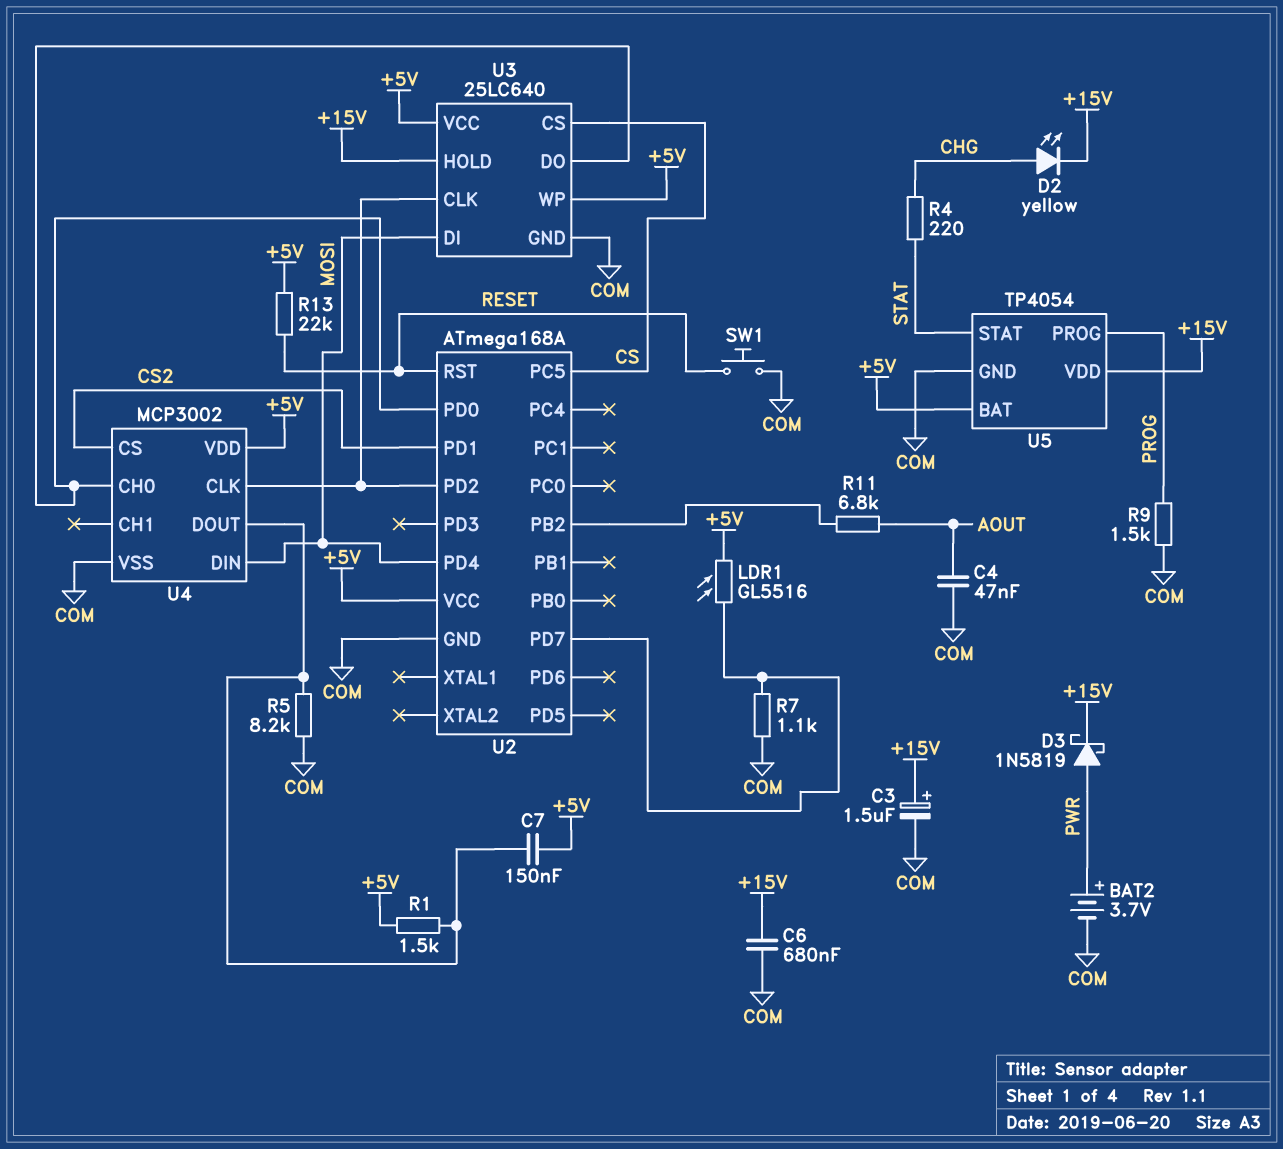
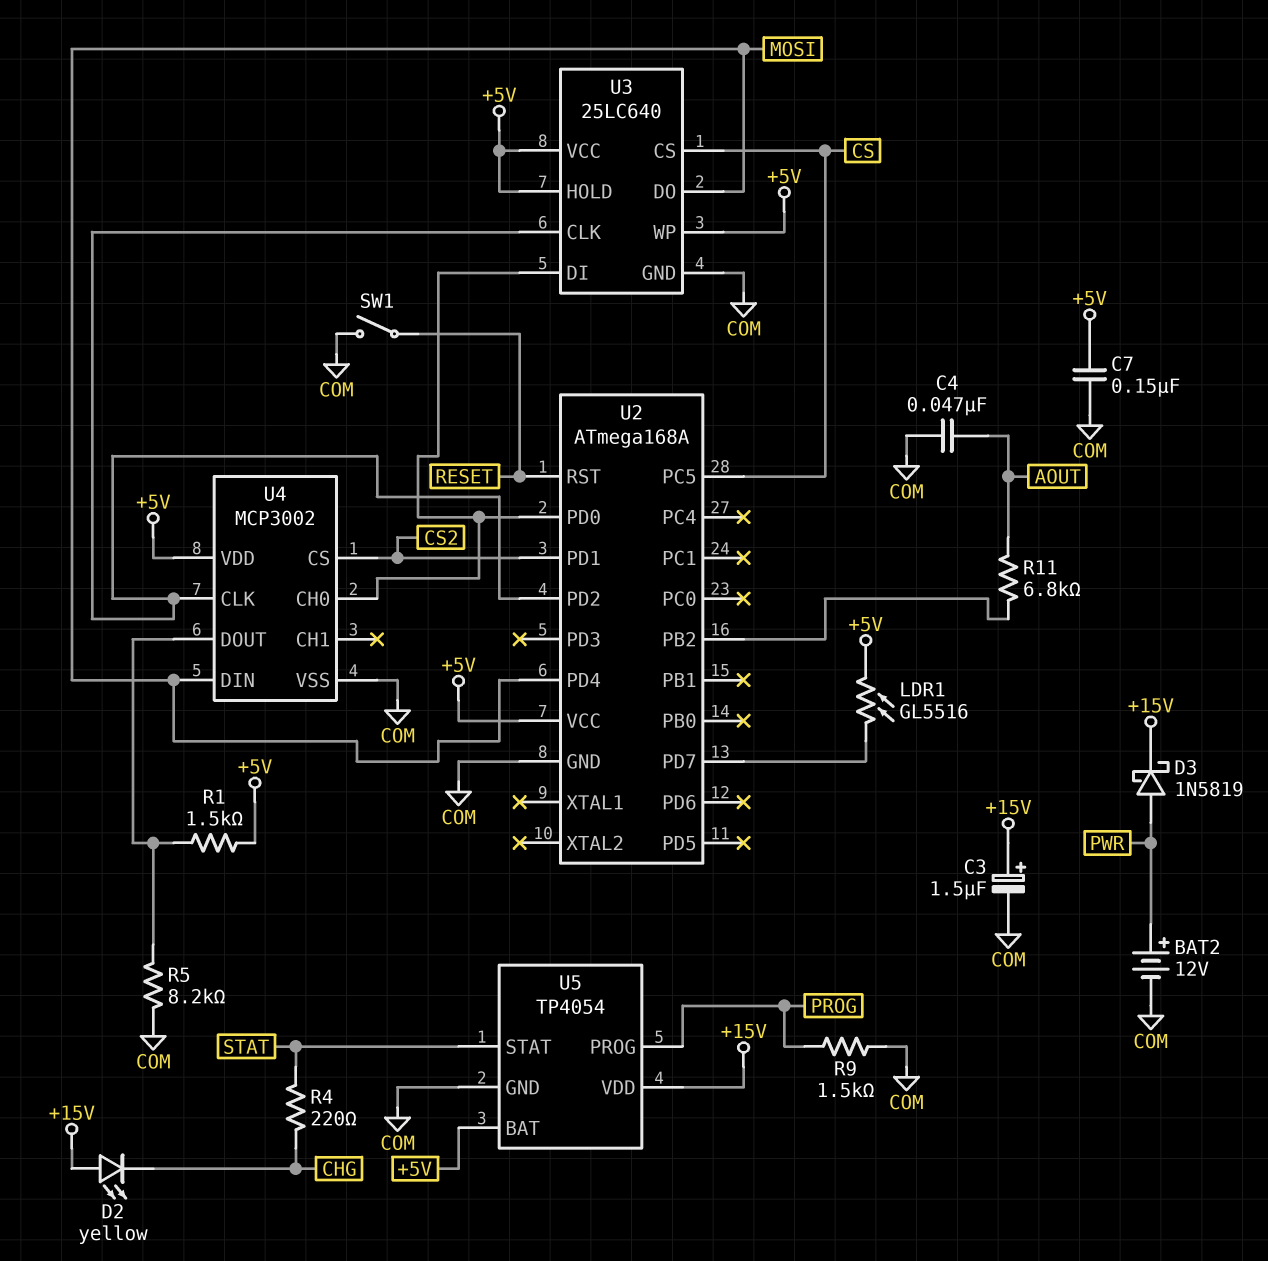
BAT2: 3.7V (plus PWR, minus COM) -> 12V (plus PWR, minus COM)
C6: 680nF (+15V, COM) -> none
C7: 150nF (+5V, U4/DOUT) -> 150nF (+5V, COM)
D2: LED yellow (A CHG, K +15V) -> LED yellow (A +15V, K CHG)
R7: 1.1k (COM, U2/PD7) -> none
R13: 22k (+5V, RESET) -> none
SW1: button (COM, RESET) -> switch (COM, RESET)
U3 pin DI: MOSI -> U2/PD0
U3 pin DO: U2/PD0 -> MOSI
U3 pin HOLD: +15V -> +5V

